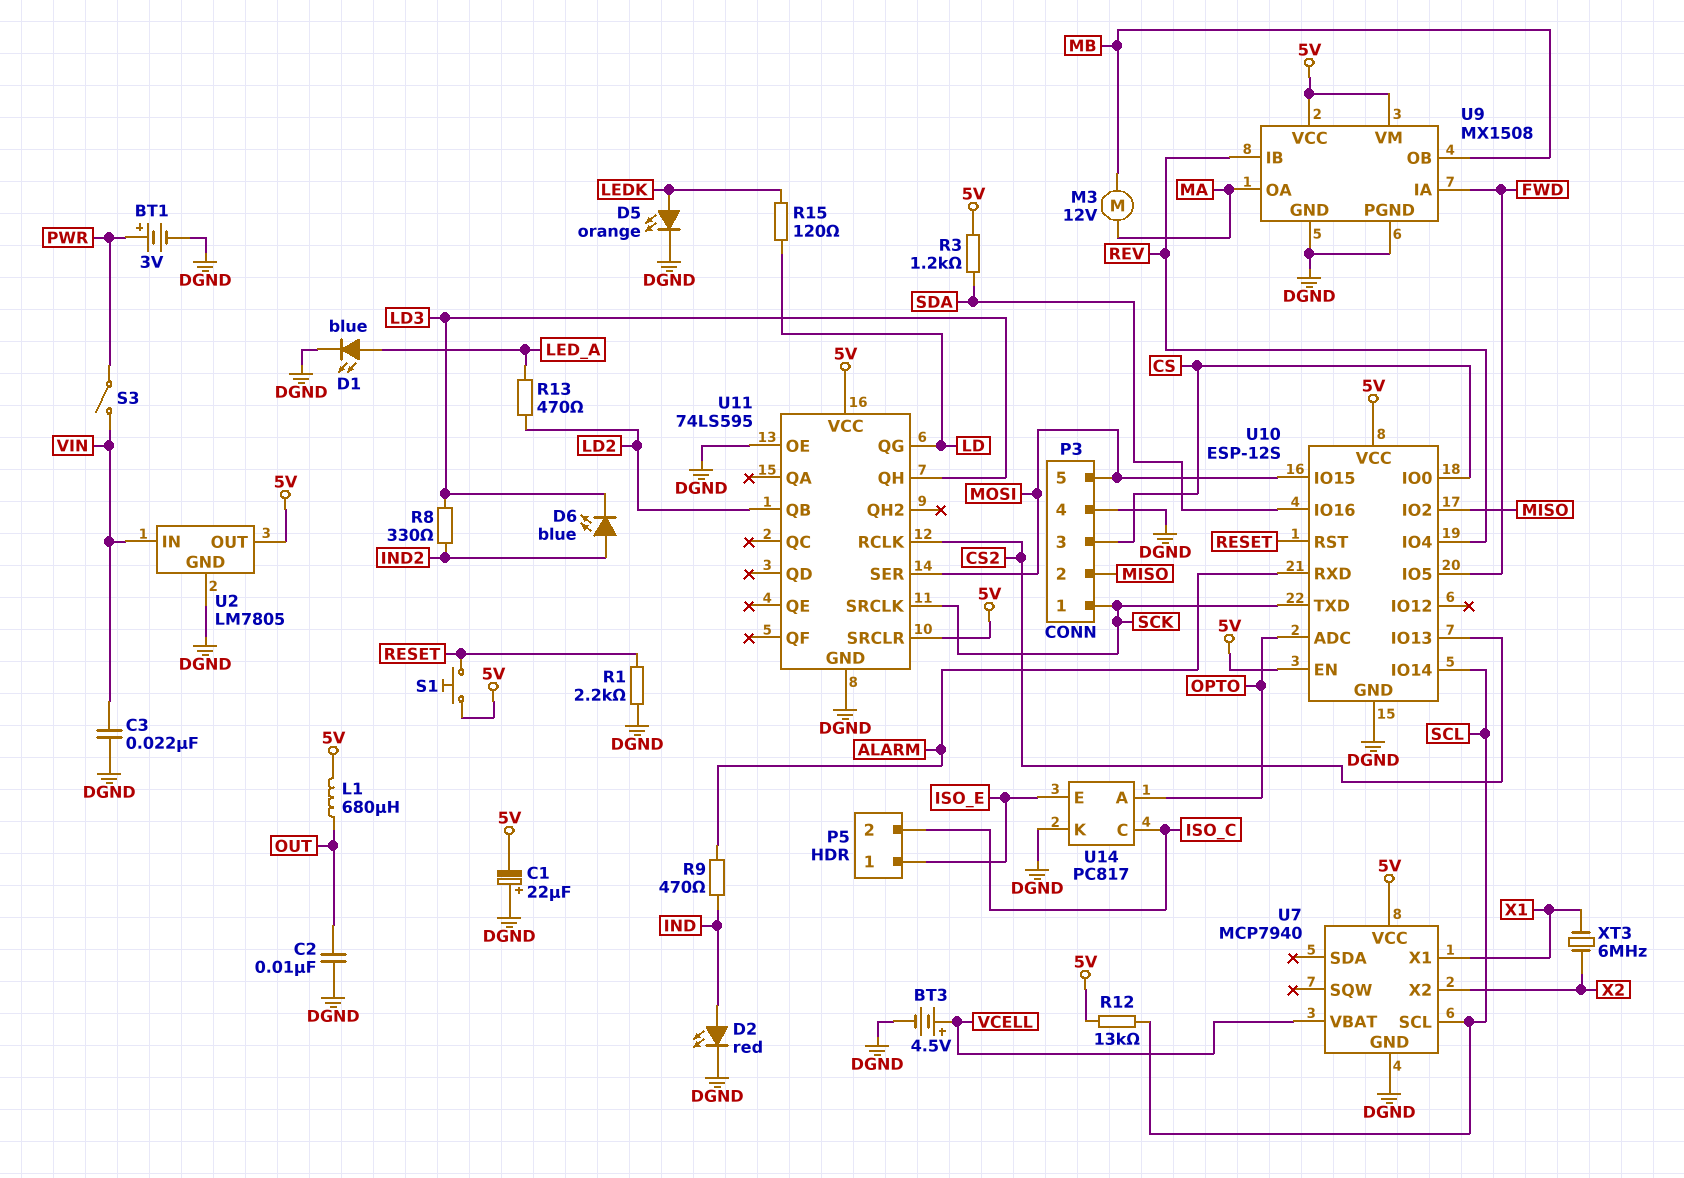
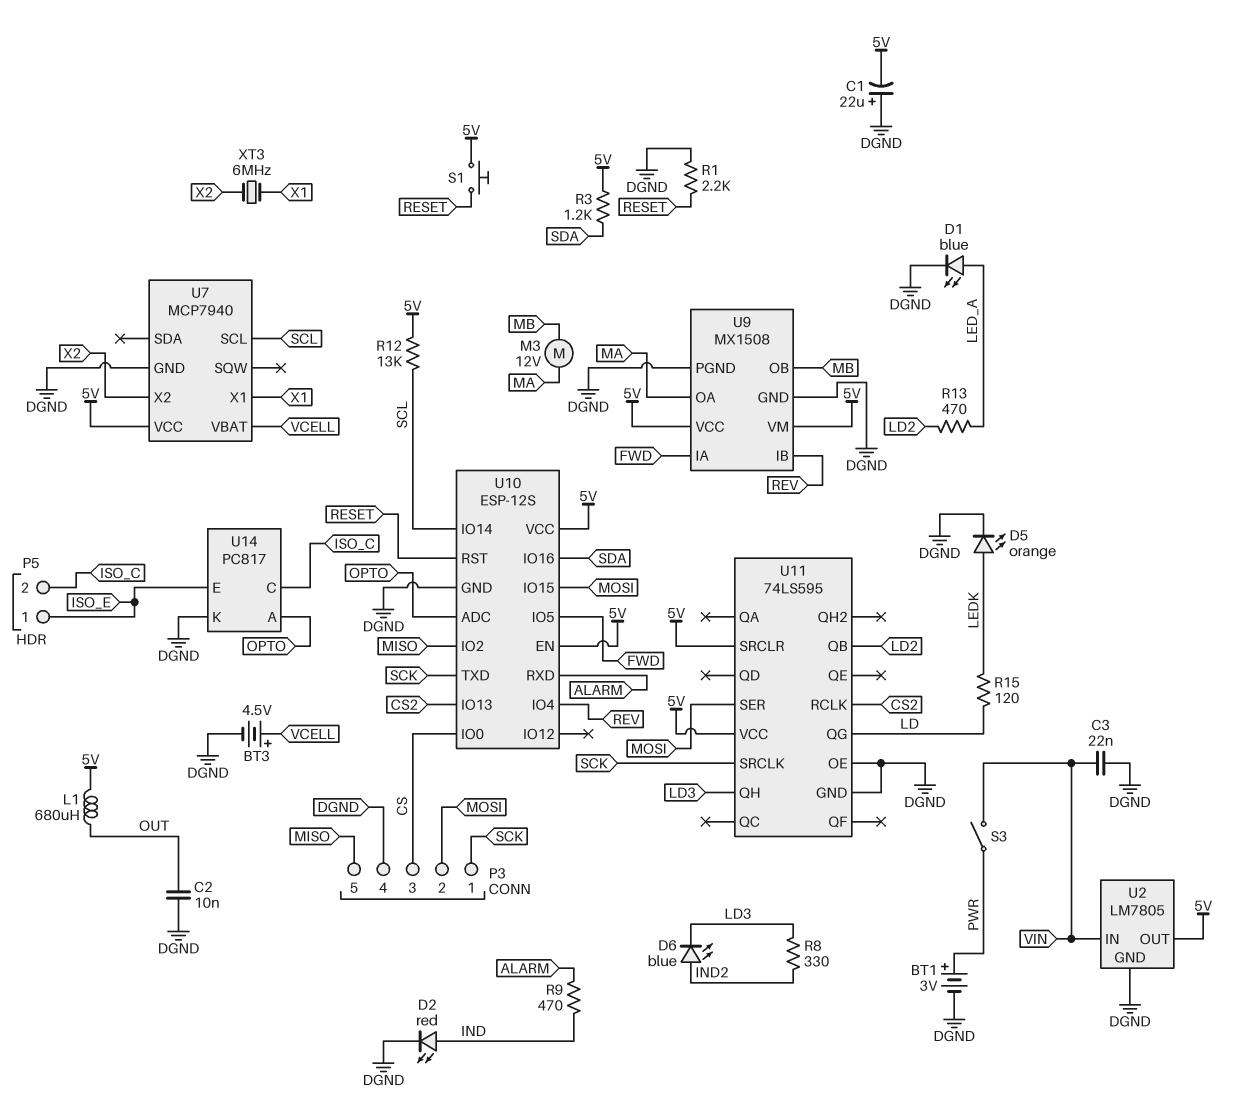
P3 pin 2: MISO -> MOSI
P3 pin 5: MOSI -> MISO

